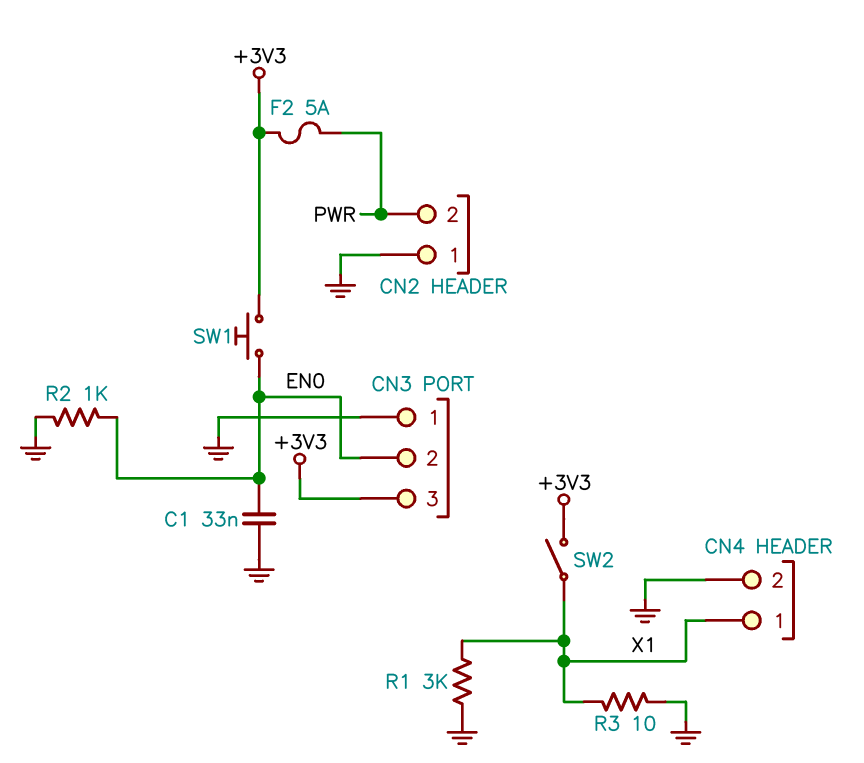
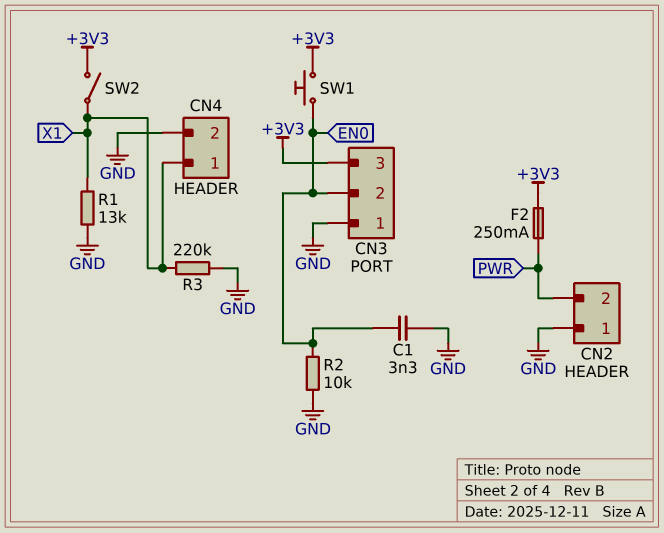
C1: 33nF (EN0, GND) -> 3.3nF (EN0, GND)
F2: 5A (+3V3, PWR) -> 250mA (+3V3, PWR)
R1: 3k (GND, X1) -> 13k (GND, X1)
R2: 1k (EN0, GND) -> 10k (EN0, GND)
R3: 10 (GND, X1) -> 220k (GND, X1)

